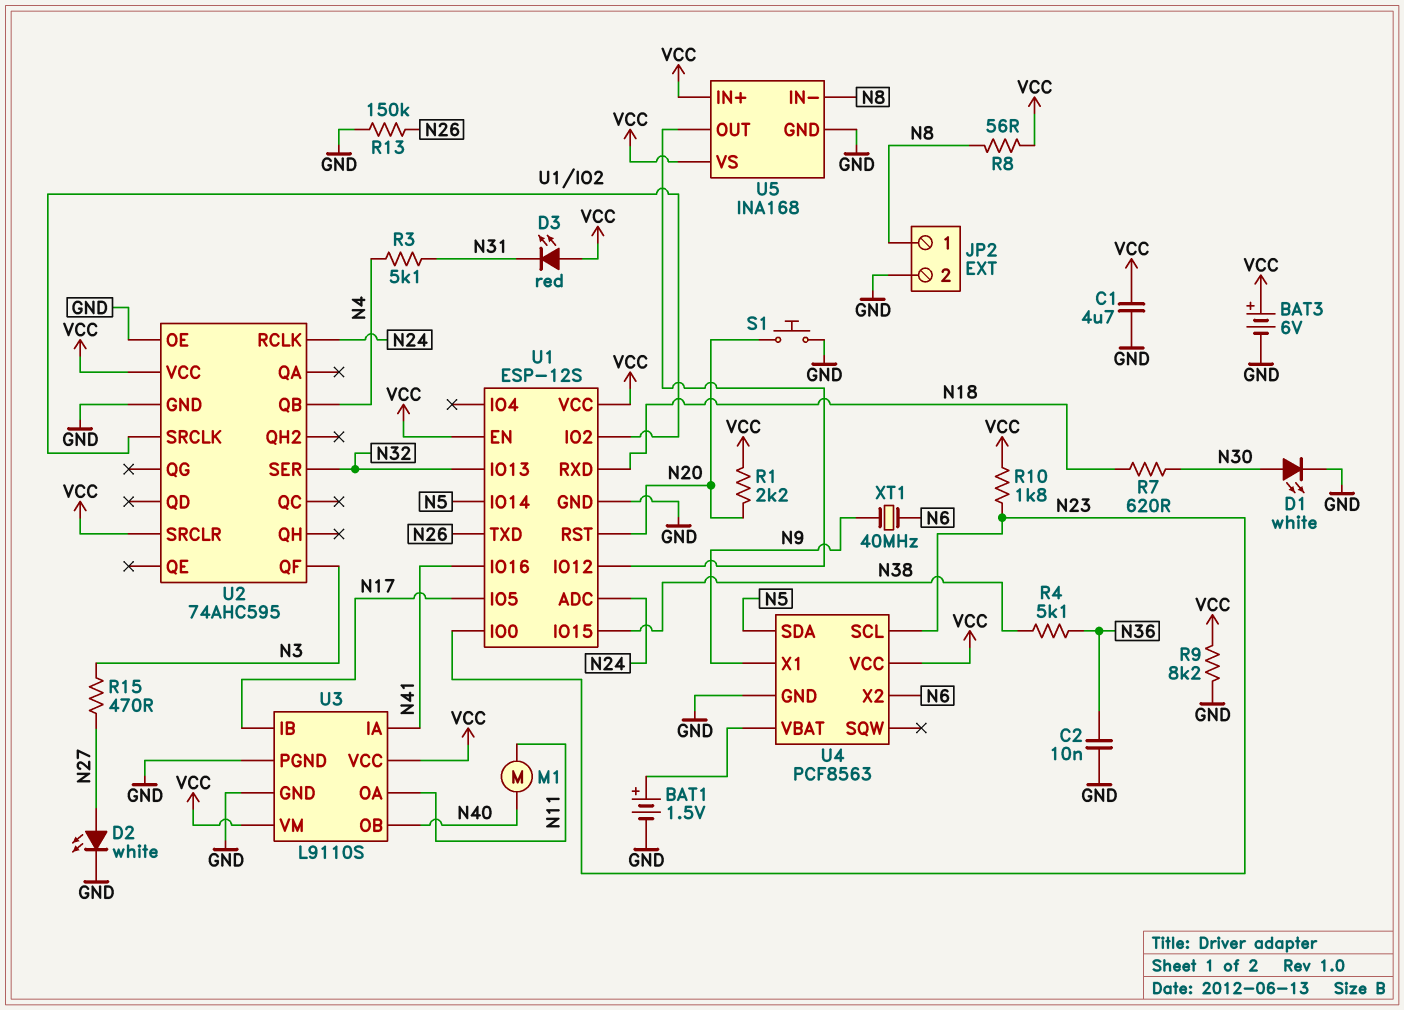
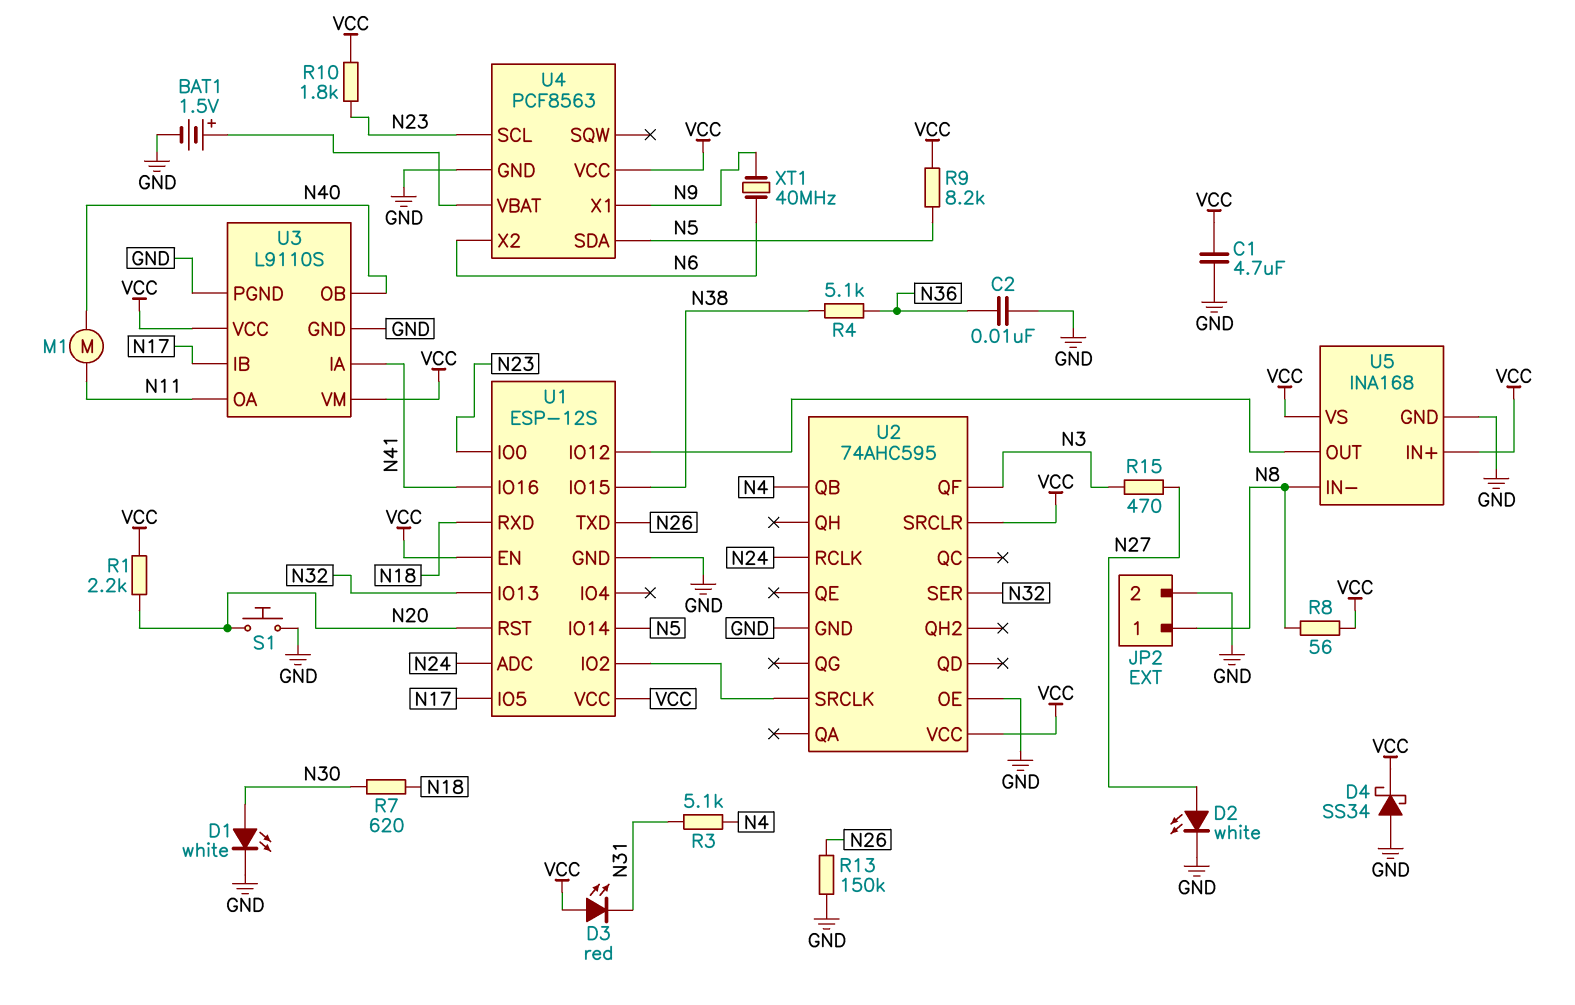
BAT3: 6V (plus VCC, minus GND) -> none
D4: none -> schottky SS34 (A GND, K VCC)
R9: 8.2k (GND, VCC) -> 8.2k (N5, VCC)

